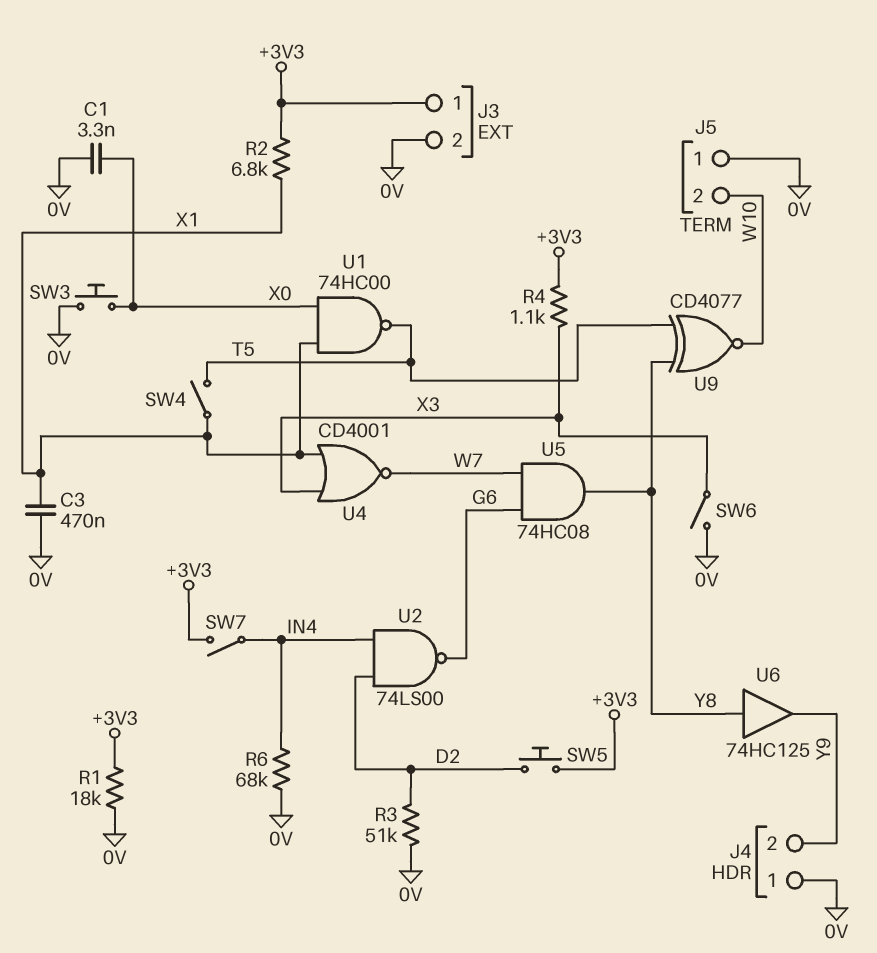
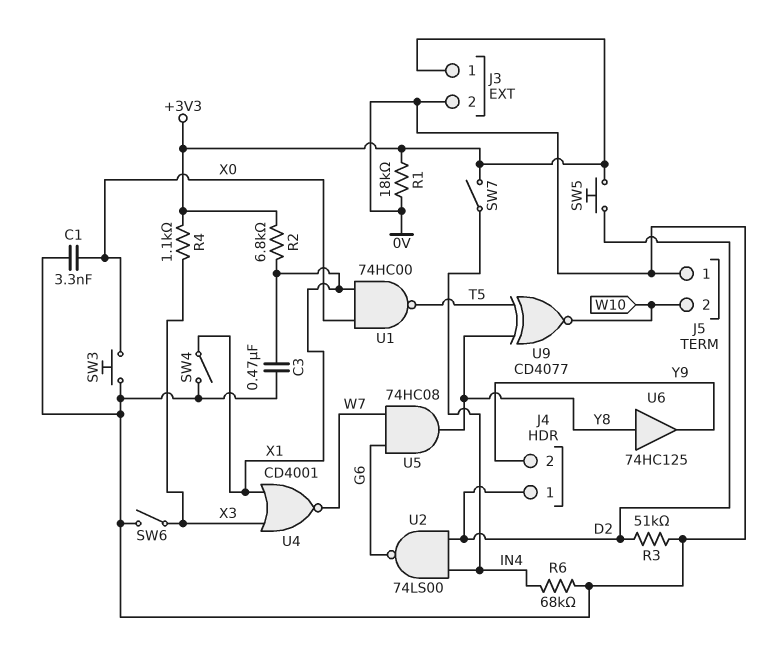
J4 pin 1: 0V -> D2
SW4: switch (T5, X1) -> switch (0V, X1)

